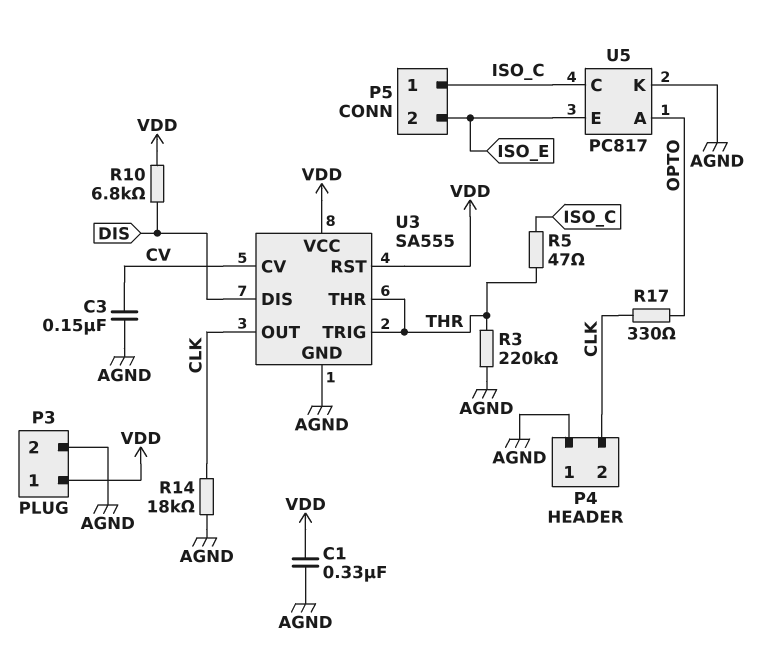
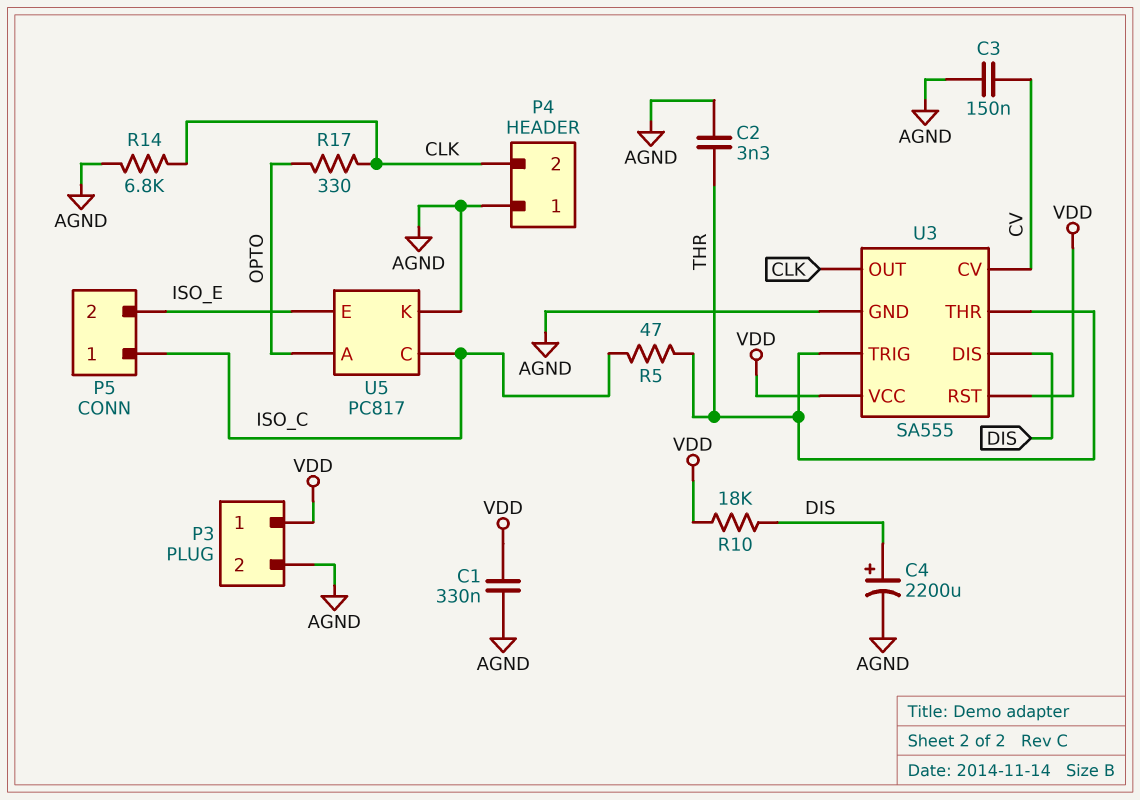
C2: none -> 3.3nF (AGND, THR)
C4: none -> 2200uF (plus DIS, minus AGND)
R3: 220k (AGND, THR) -> none
R10: 6.8k (DIS, VDD) -> 18k (DIS, VDD)
R14: 18k (AGND, CLK) -> 6.8k (AGND, CLK)

